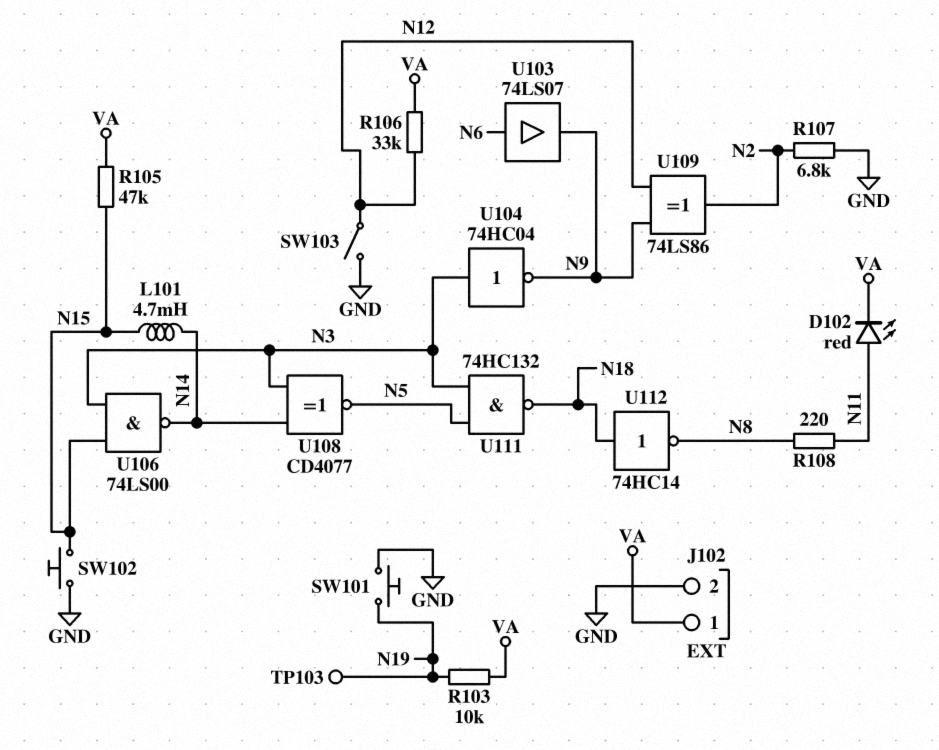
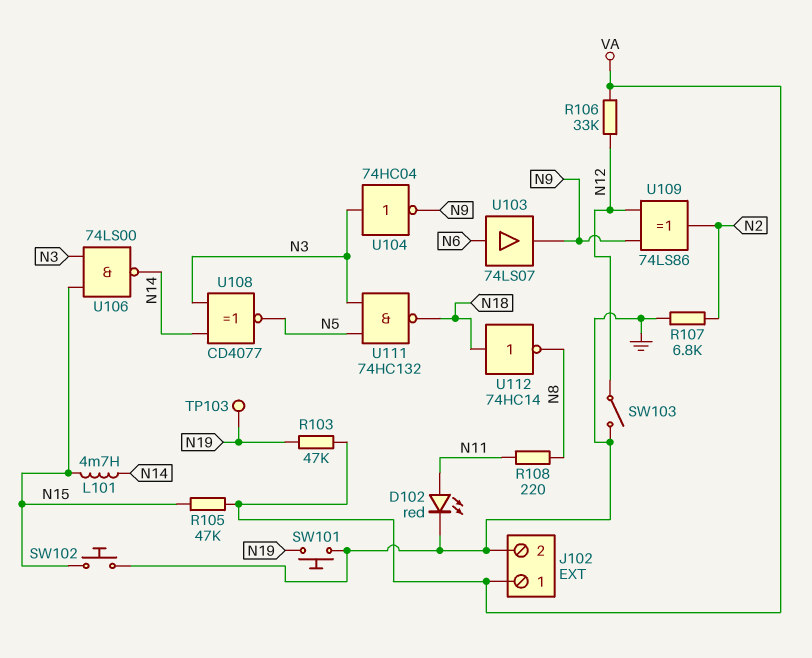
D102: LED red (A N11, K VA) -> LED red (A N11, K GND)
R103: 10k (N19, VA) -> 47k (N19, VA)

